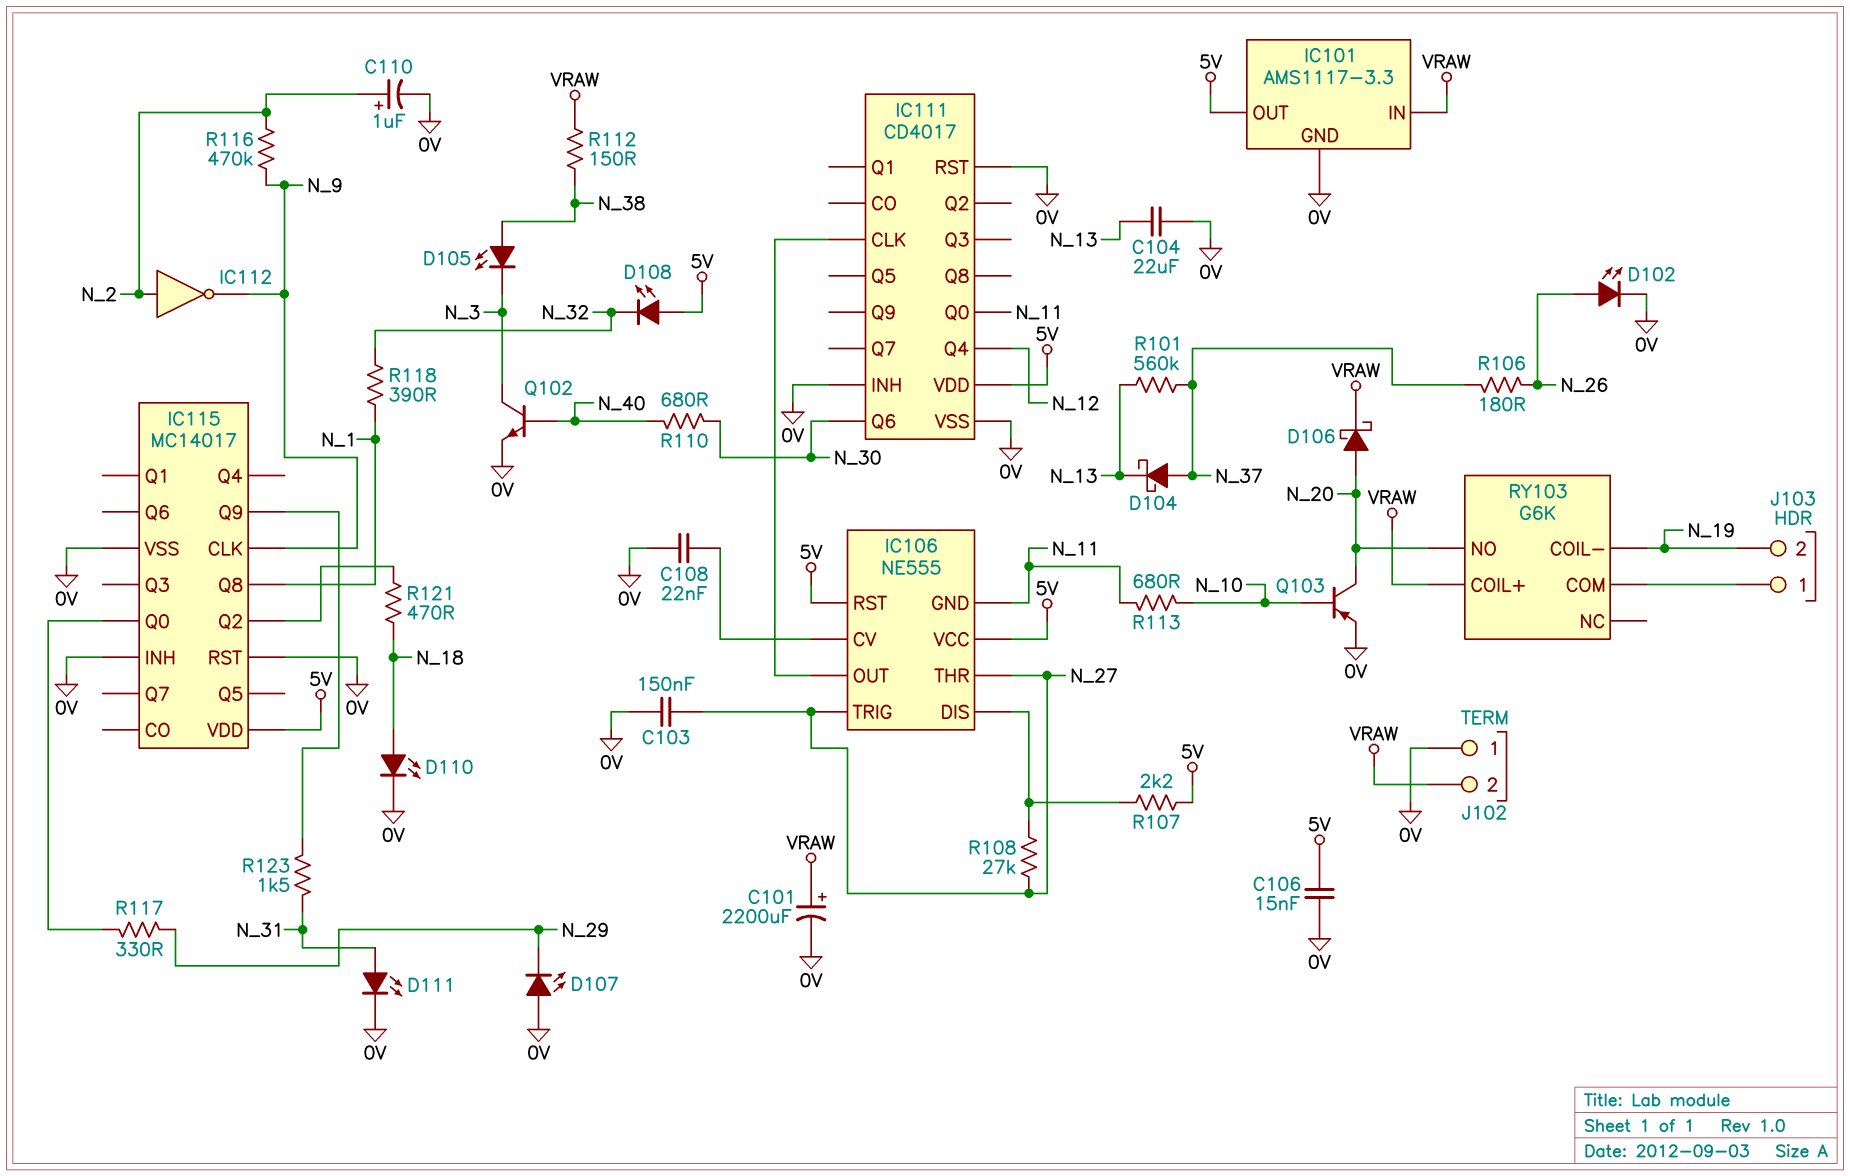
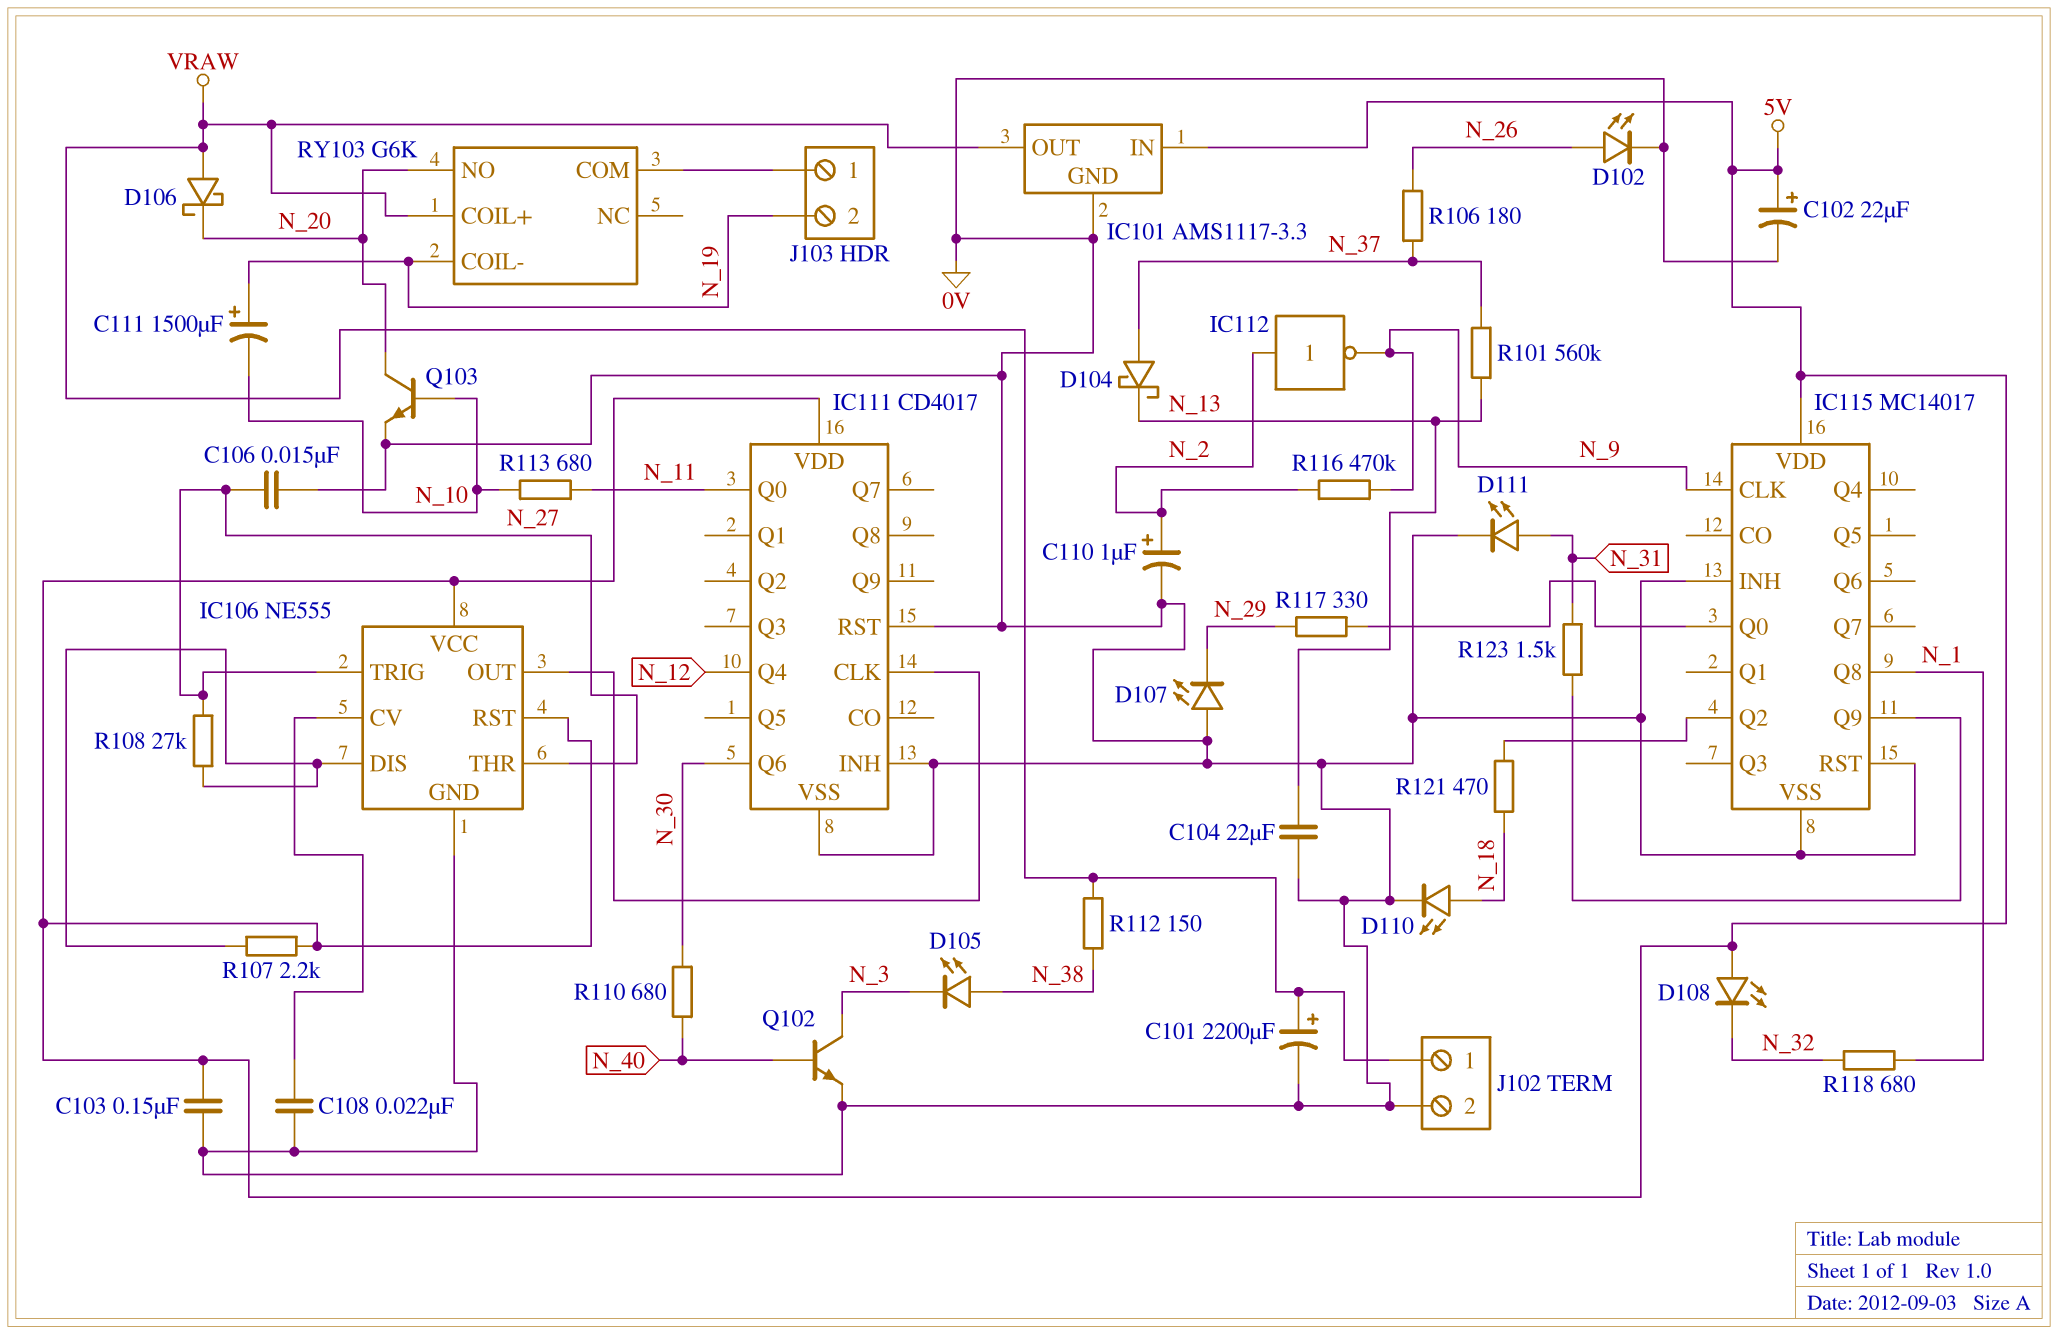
C102: none -> 22uF (plus 5V, minus 0V)
C103: 150nF (0V, N_27) -> 150nF (0V, 5V)
C106: 15nF (0V, 5V) -> 15nF (0V, N_27)
C111: none -> 1500uF (plus N_19, minus N_10)
D106: schottky (A N_20, K VRAW) -> schottky (A VRAW, K N_20)
IC101 pin IN: VRAW -> 5V
IC101 pin OUT: 5V -> VRAW
IC106 pin GND: N_11 -> 0V
J102 pin 1: 0V -> VRAW
J102 pin 2: VRAW -> 0V
Q103: PNP (B N_10, C N_20, E 0V) -> NPN (B N_10, C N_20, E 0V)
R118: 390 (N_1, N_32) -> 680 (N_1, N_32)

